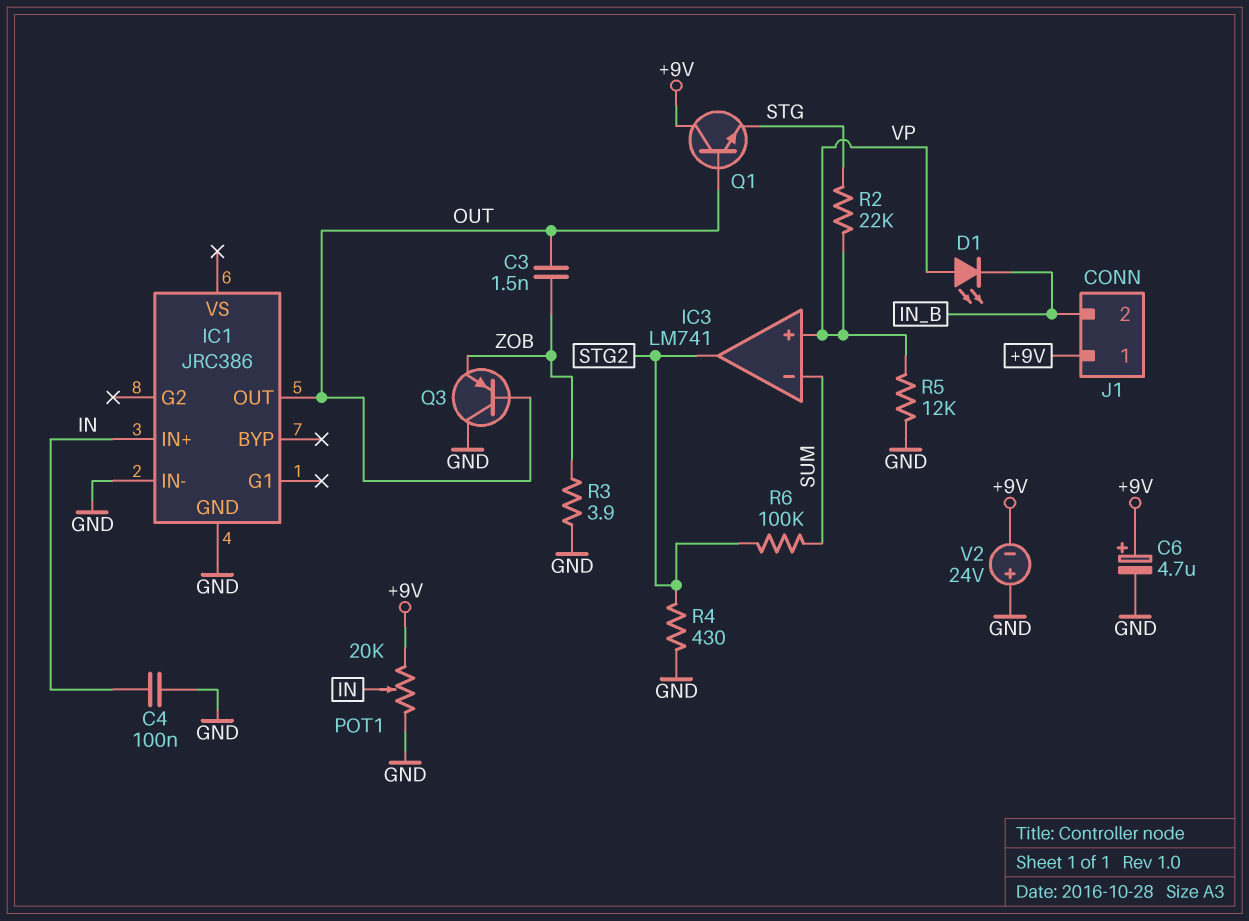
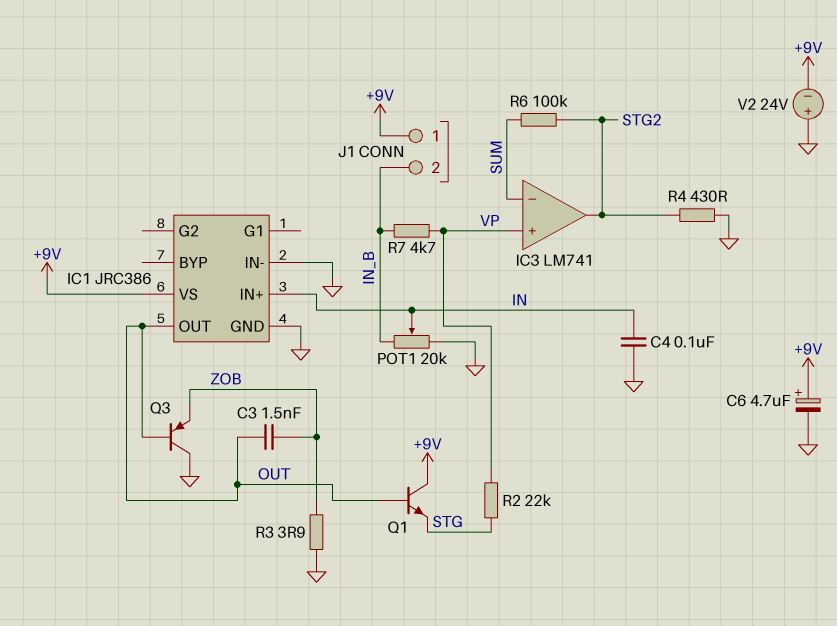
D1: LED (A VP, K IN_B) -> none
IC1 pin VS: none -> +9V
POT1: 20k (+9V, GND, wiper IN) -> 20k (GND, IN_B, wiper IN)
R5: 12k (GND, VP) -> none
R7: none -> 4.7k (IN_B, VP)

